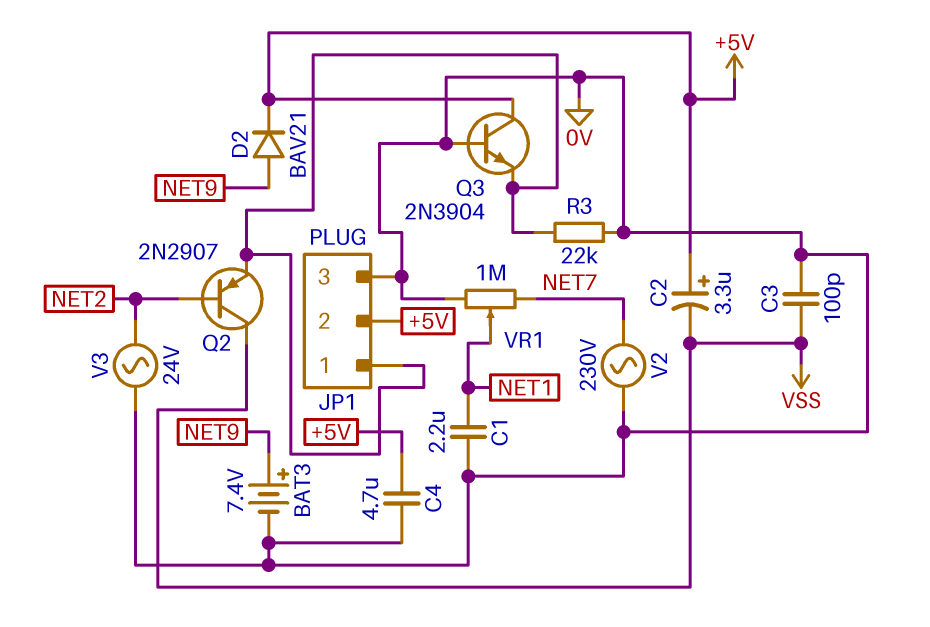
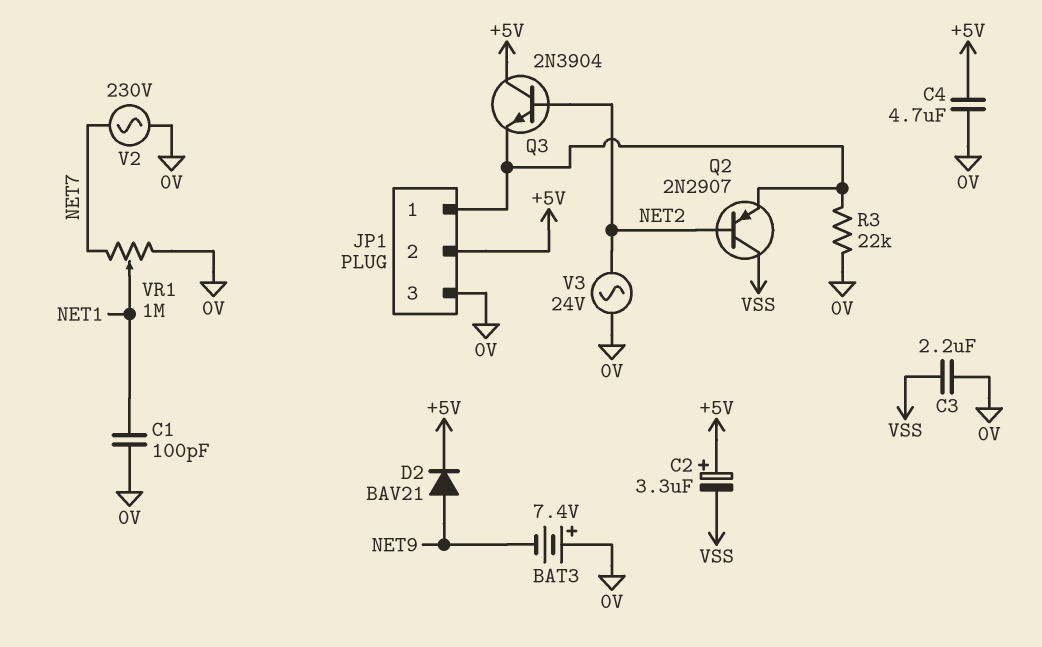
BAT3: 7.4V (plus NET9, minus 0V) -> 7.4V (plus 0V, minus NET9)
C1: 2.2uF (0V, NET1) -> 100pF (0V, NET1)
C3: 100pF (0V, VSS) -> 2.2uF (0V, VSS)
Q3: NPN 2N3904 (B 0V, C +5V, E JP1/1) -> NPN 2N3904 (B NET2, C +5V, E JP1/1)

